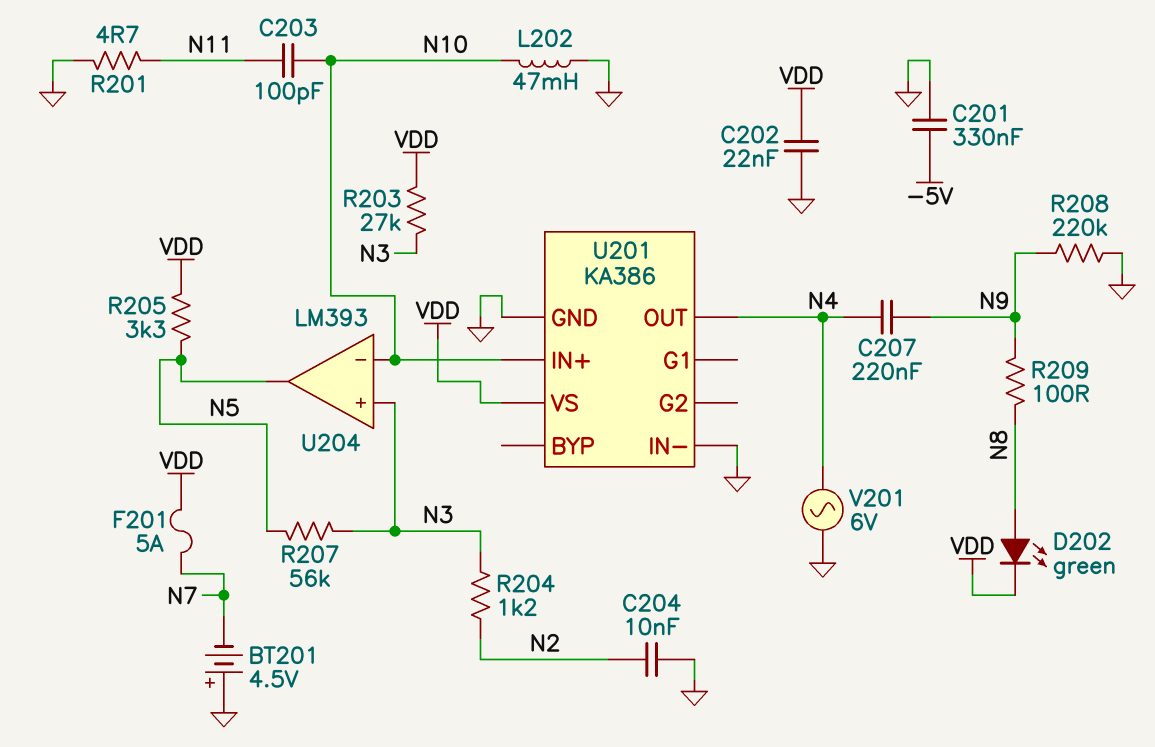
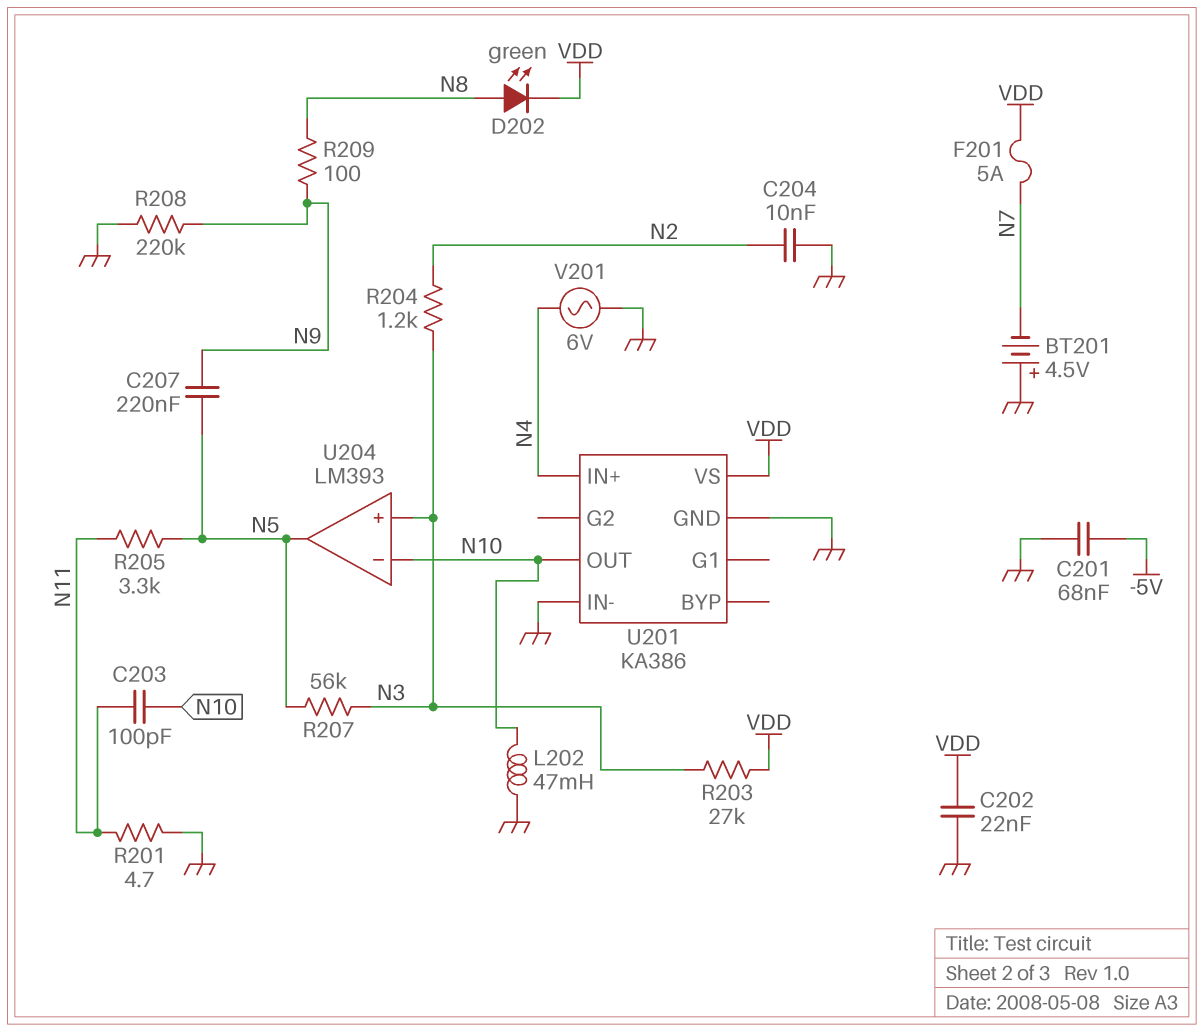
C201: 330nF (-5V, GND) -> 68nF (-5V, GND)
C207: 220nF (N4, N9) -> 220nF (N5, N9)
R205: 3.3k (N5, VDD) -> 3.3k (N5, N11)
U201 pin IN+: N10 -> N4
U201 pin OUT: N4 -> N10

